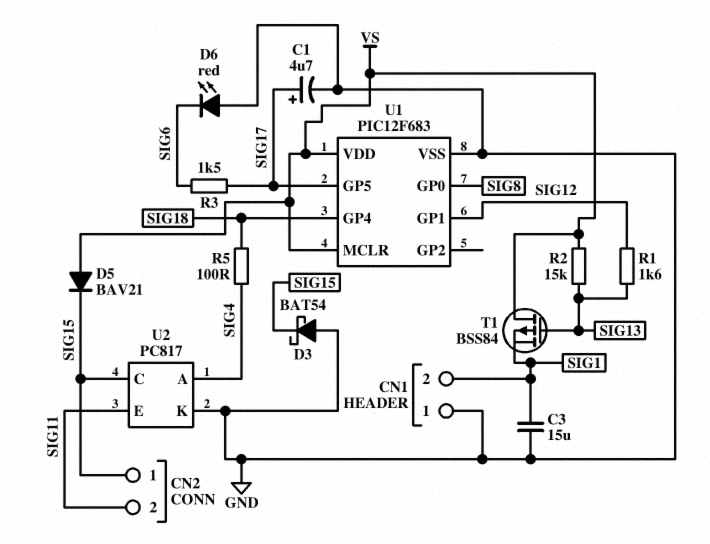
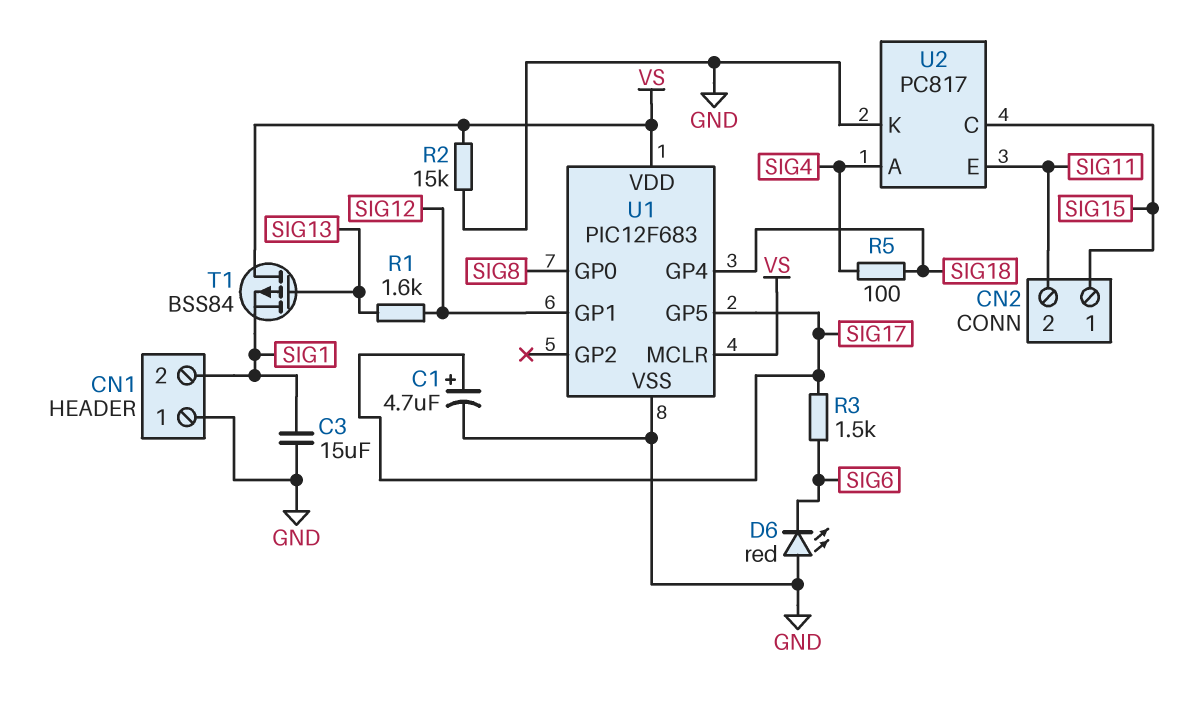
D3: schottky BAT54 (A GND, K SIG15) -> none
D5: diode BAV21 (A VS, K SIG15) -> none
R2: 15k (SIG13, VS) -> 15k (GND, VS)

